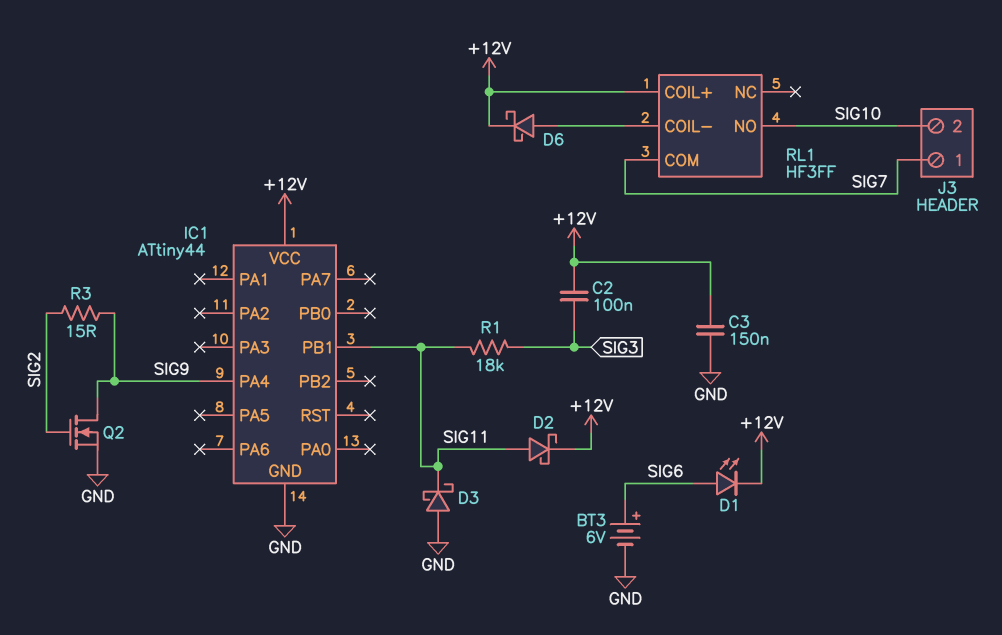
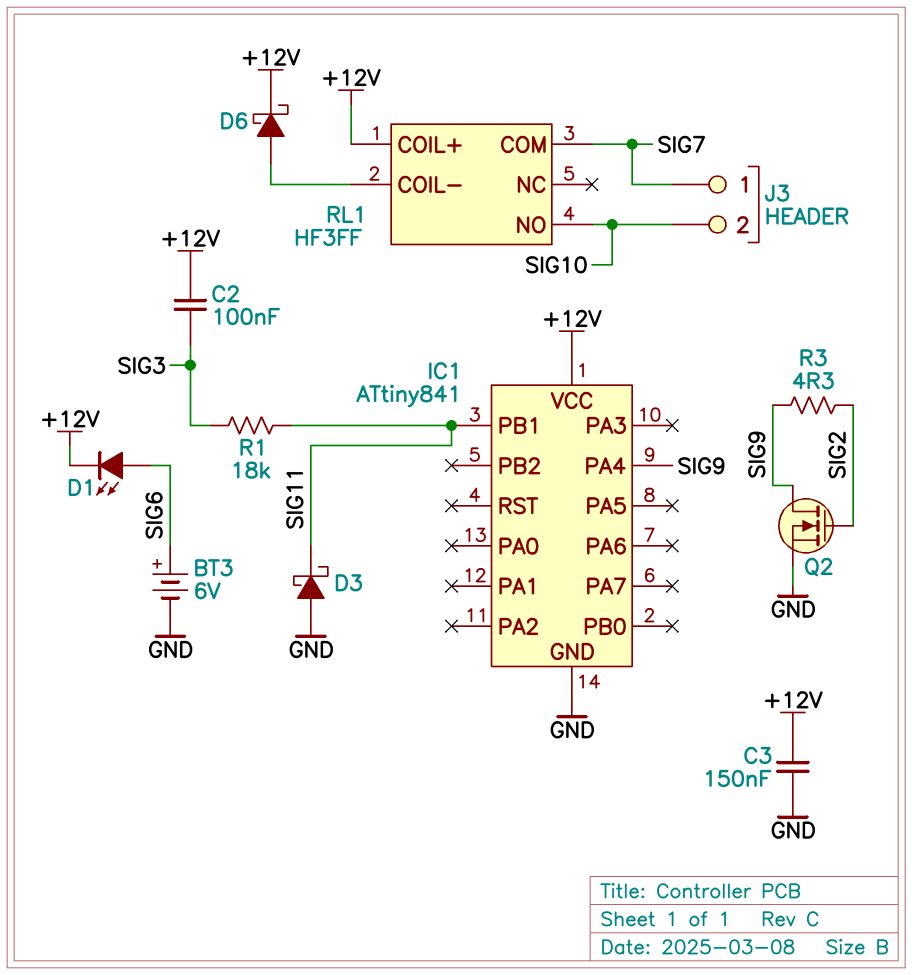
D2: schottky (A SIG11, K +12V) -> none
IC1: ATtiny44 -> ATtiny841
R3: 15 (SIG2, SIG9) -> 4.3 (SIG2, SIG9)

